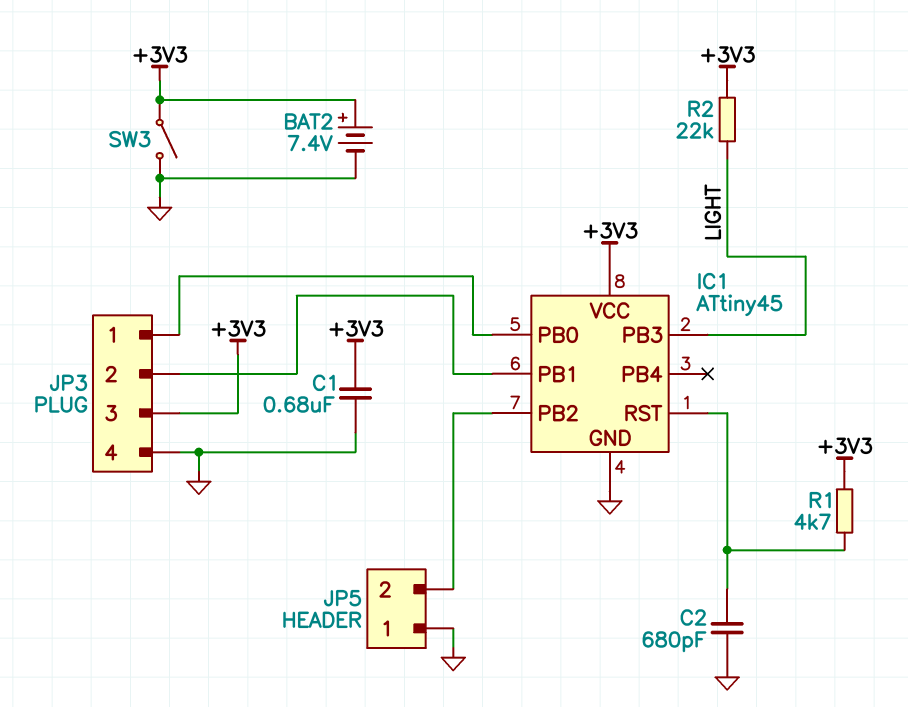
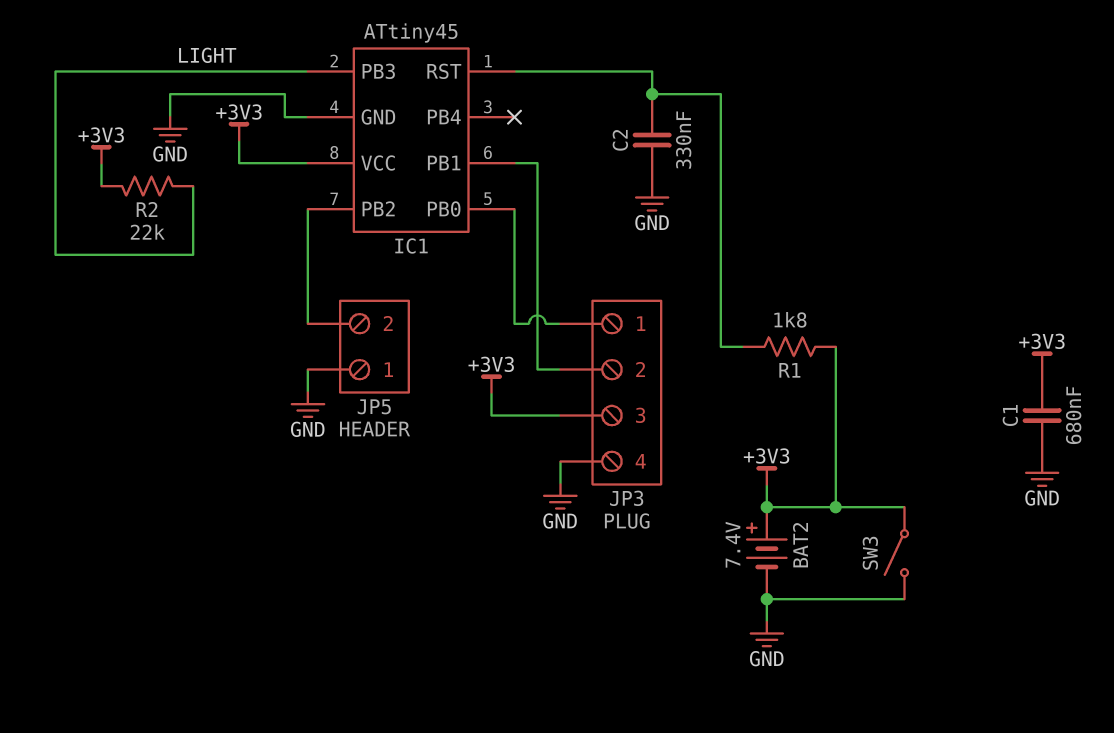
C2: 680pF (GND, IC1/RST) -> 330nF (GND, IC1/RST)
R1: 4.7k (+3V3, IC1/RST) -> 1.8k (+3V3, IC1/RST)

